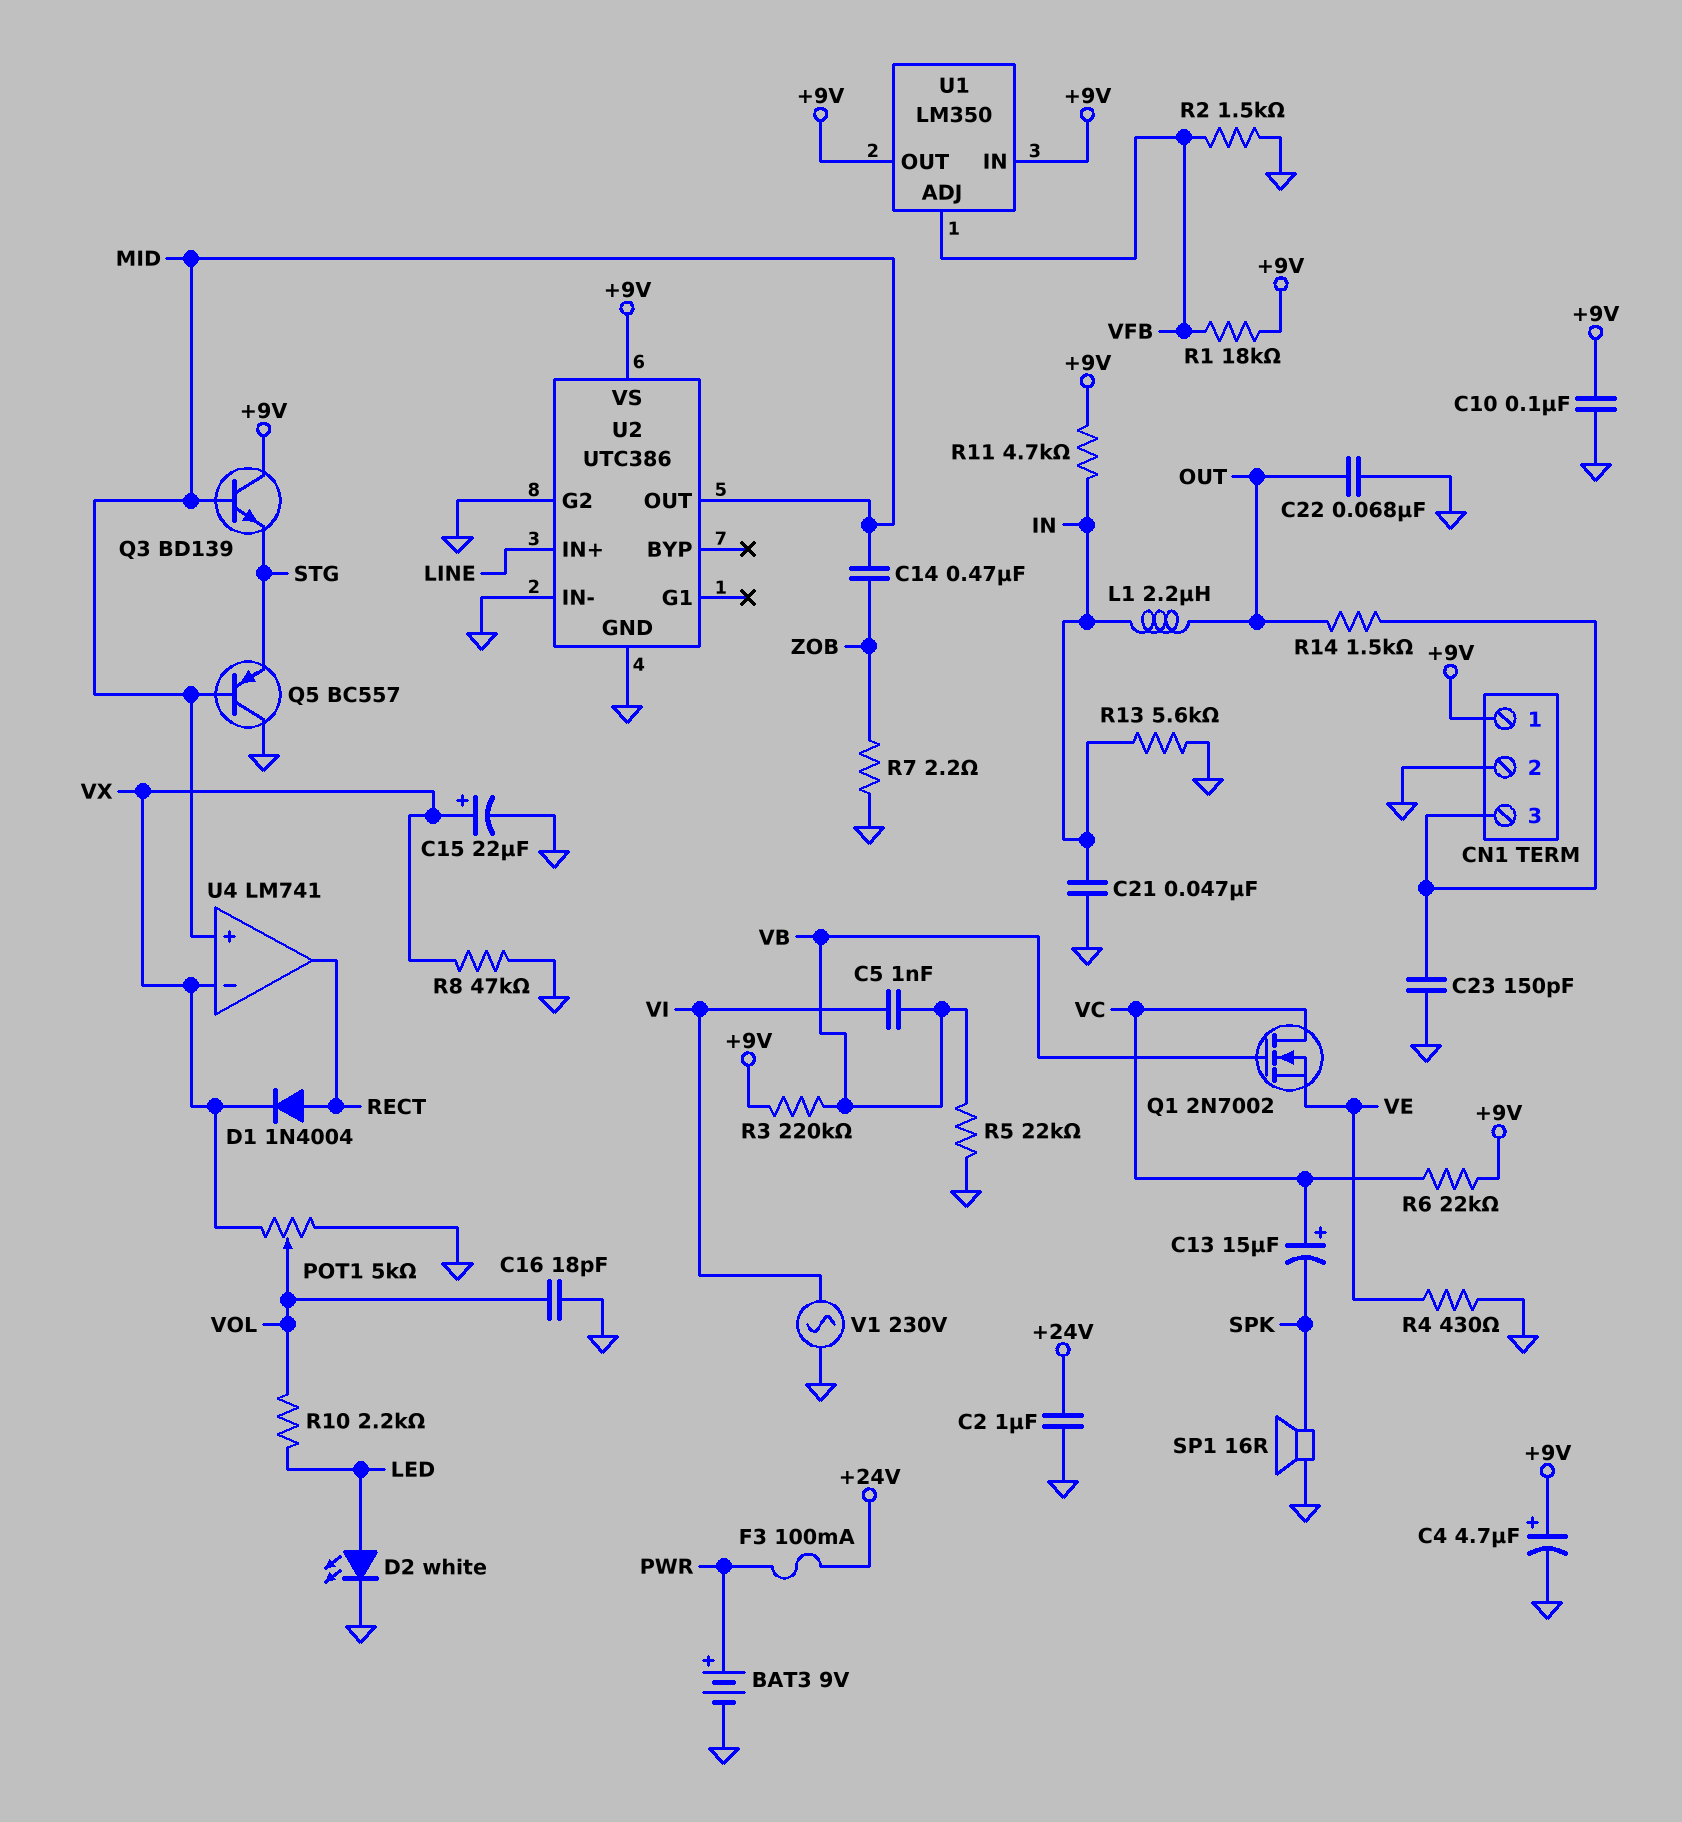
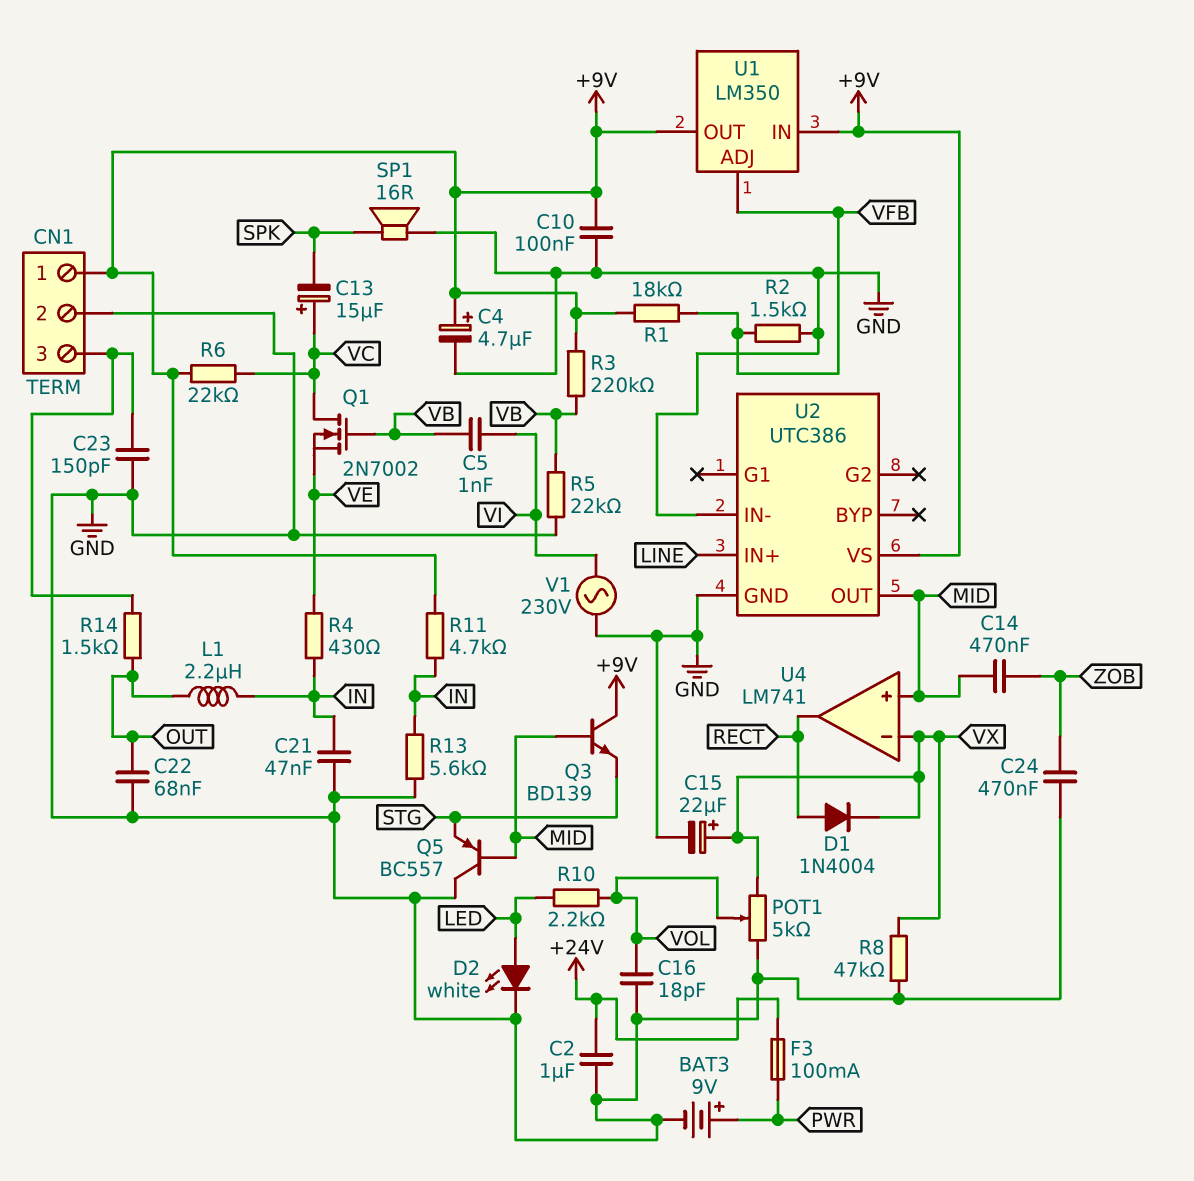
C24: none -> 470nF (GND, ZOB)
R4: 430 (GND, VE) -> 430 (IN, VE)
R7: 2.2 (GND, ZOB) -> none
U2 pin G2: GND -> none

